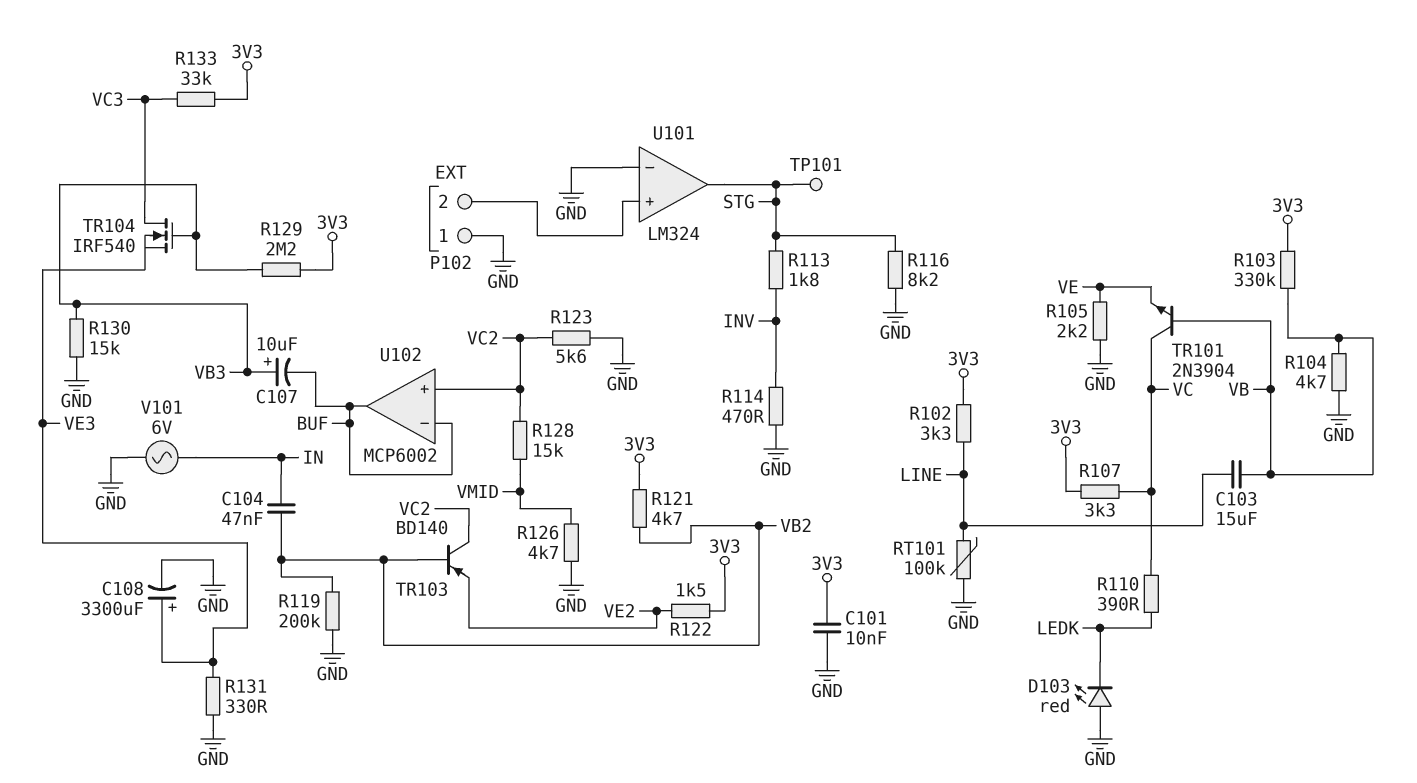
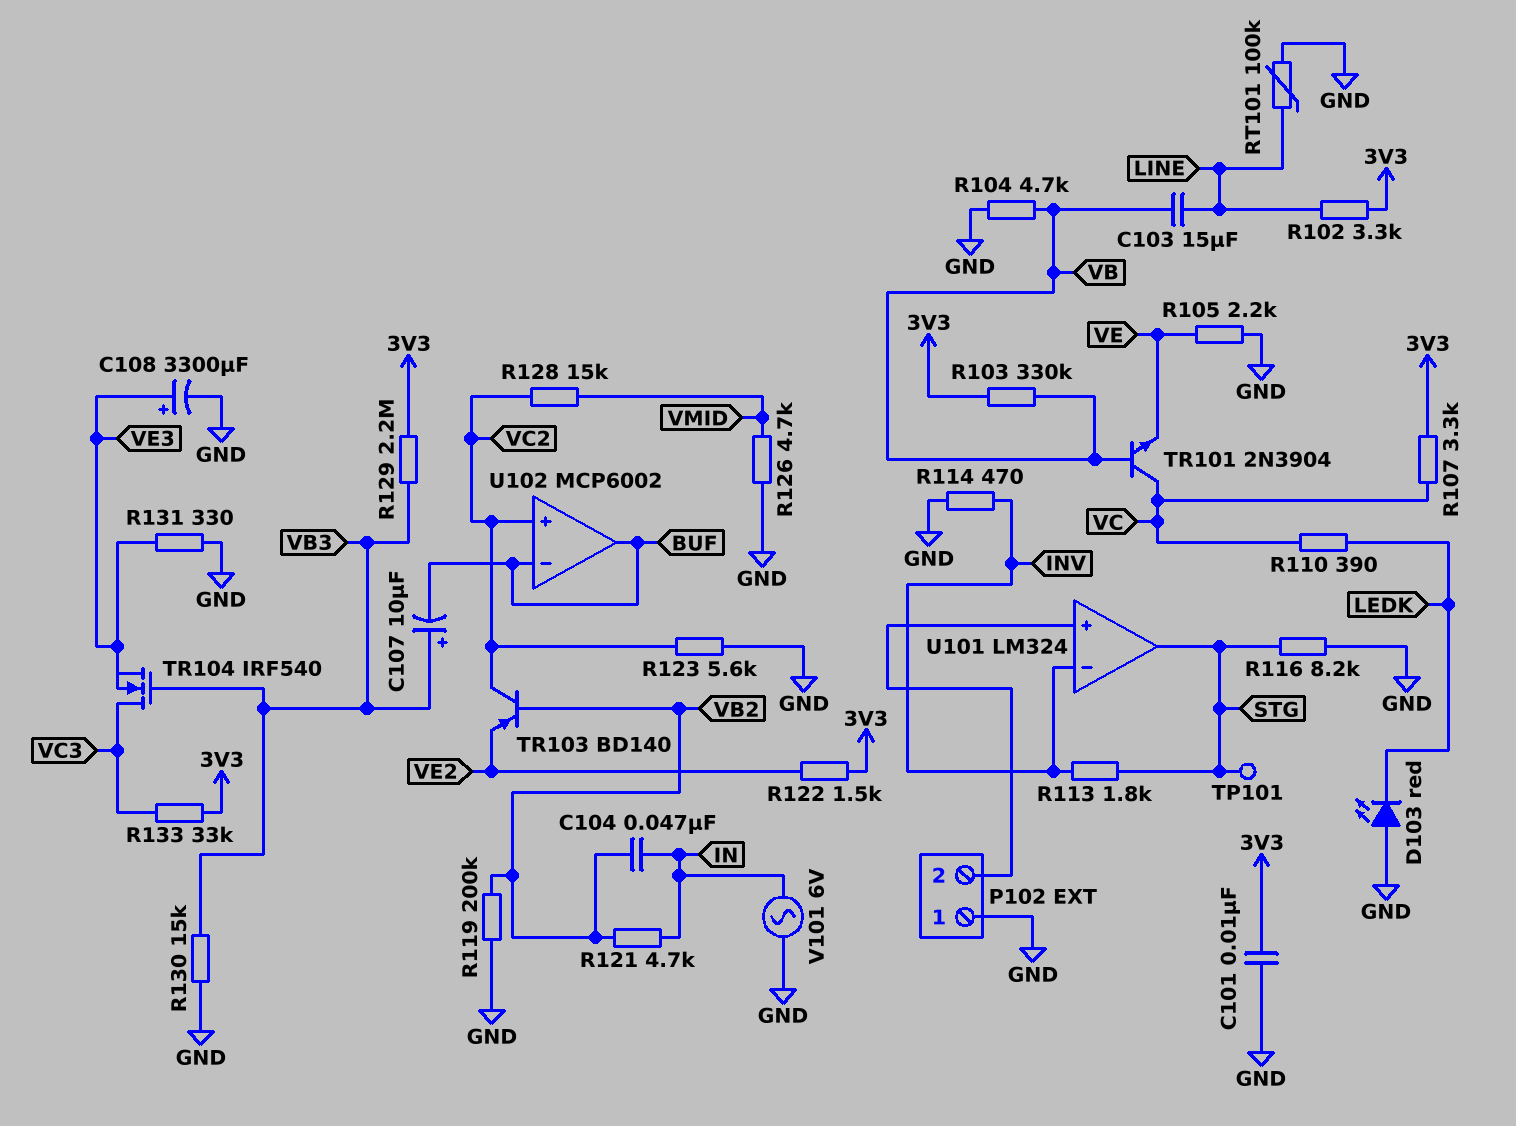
R121: 4.7k (3V3, VB2) -> 4.7k (IN, VB2)
U101 pin in-: GND -> INV

